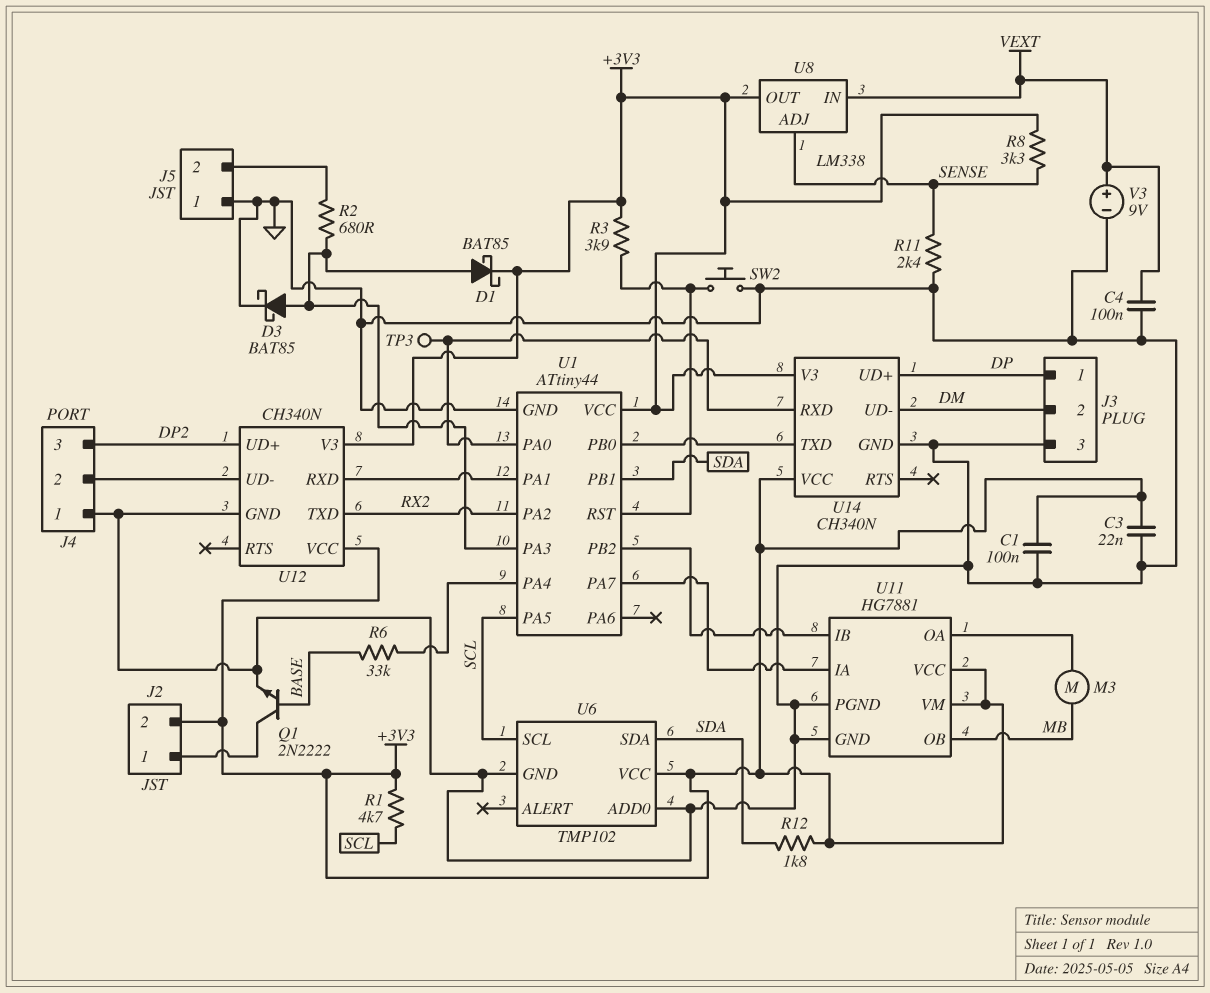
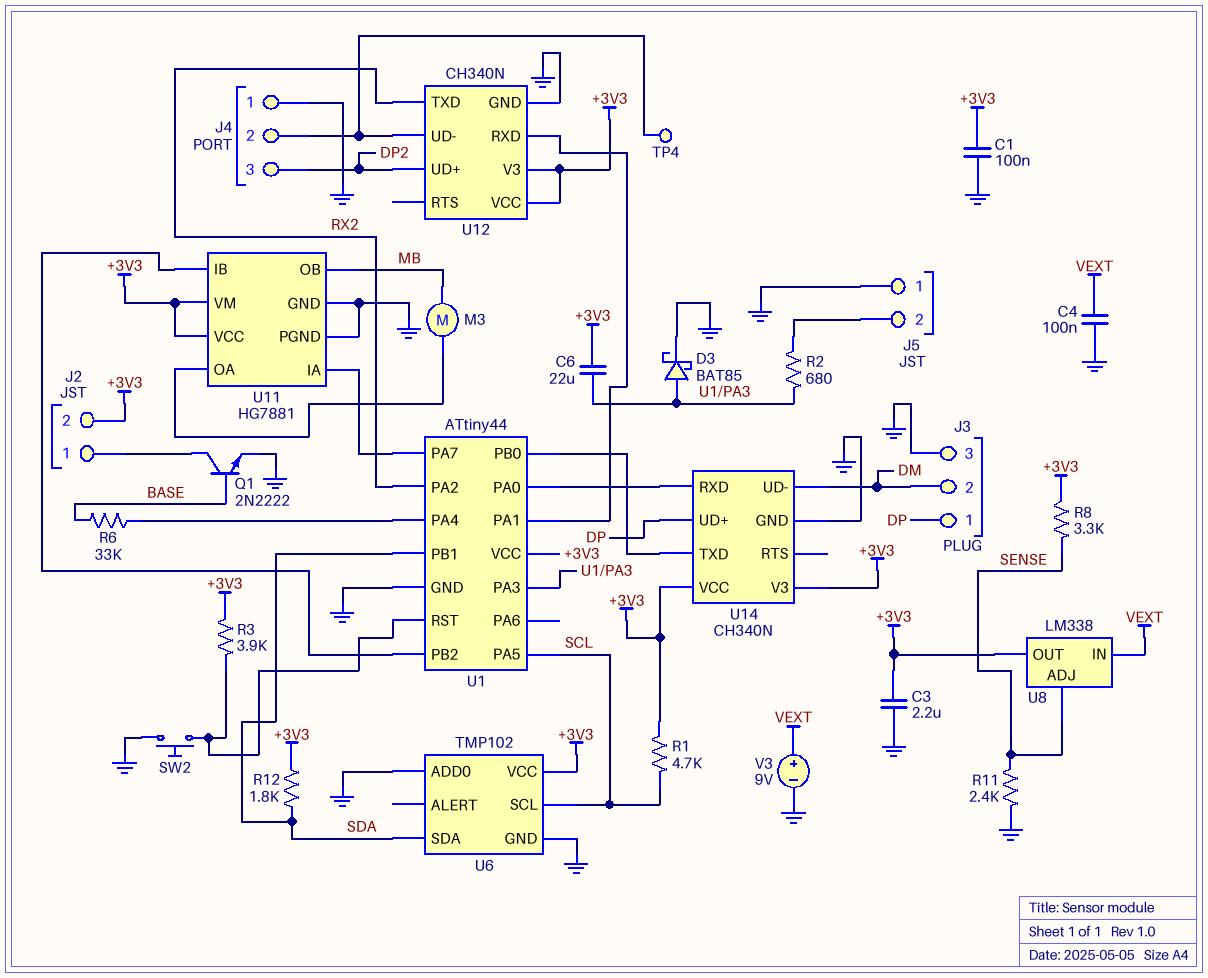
C3: 22nF (+3V3, GND) -> 2.2uF (+3V3, GND)
C6: none -> 22uF (+3V3, U1/PA3)
D1: schottky BAT85 (A U1/PA3, K +3V3) -> none
TP3: test point (U1/PA0) -> none
TP4: none -> test point (J4/2)

